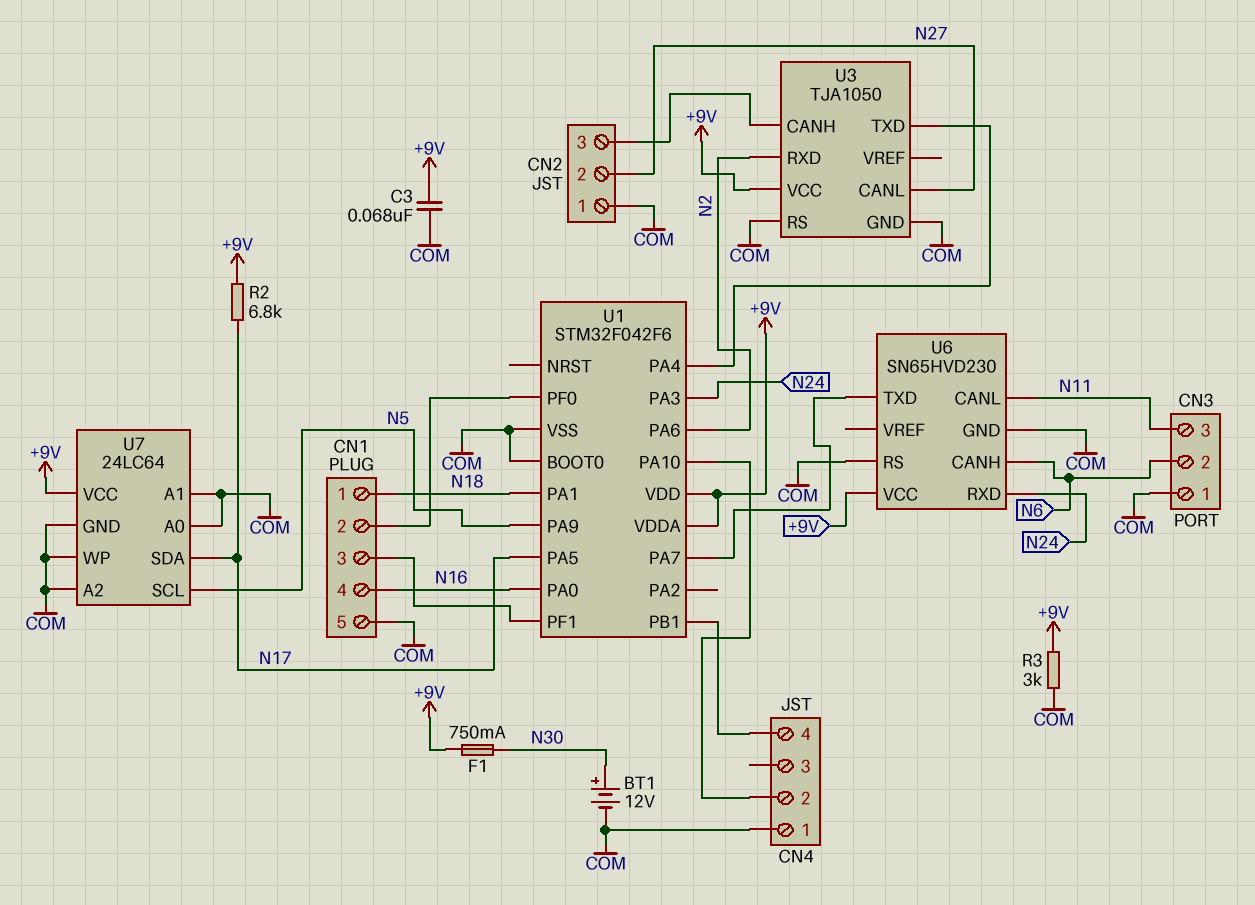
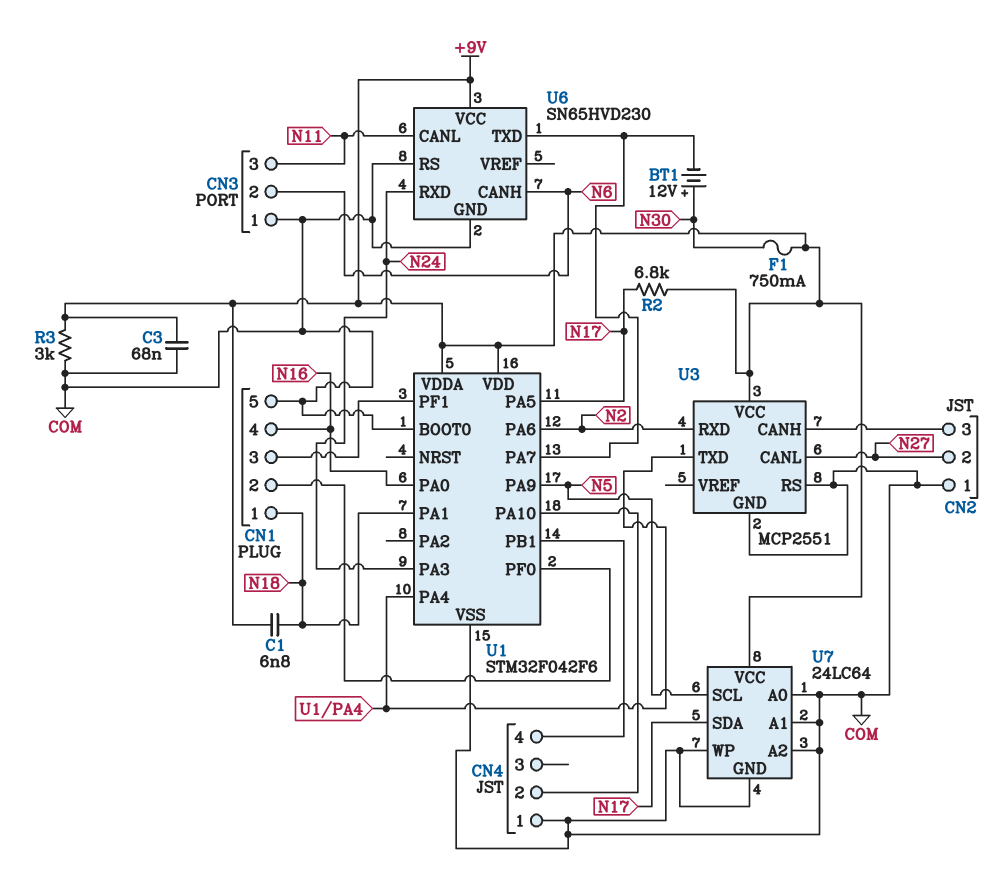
BT1: 12V (plus N30, minus COM) -> 12V (plus N30, minus U1/PA7)
C1: none -> 6.8nF (+9V, N18)
U3: TJA1050 -> MCP2551

